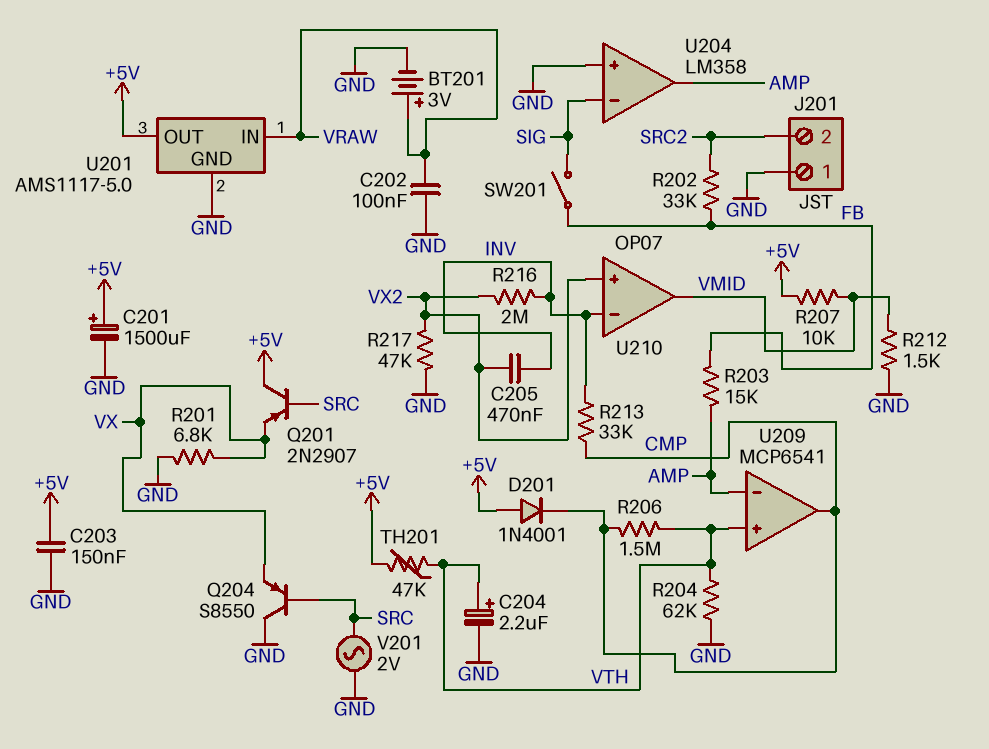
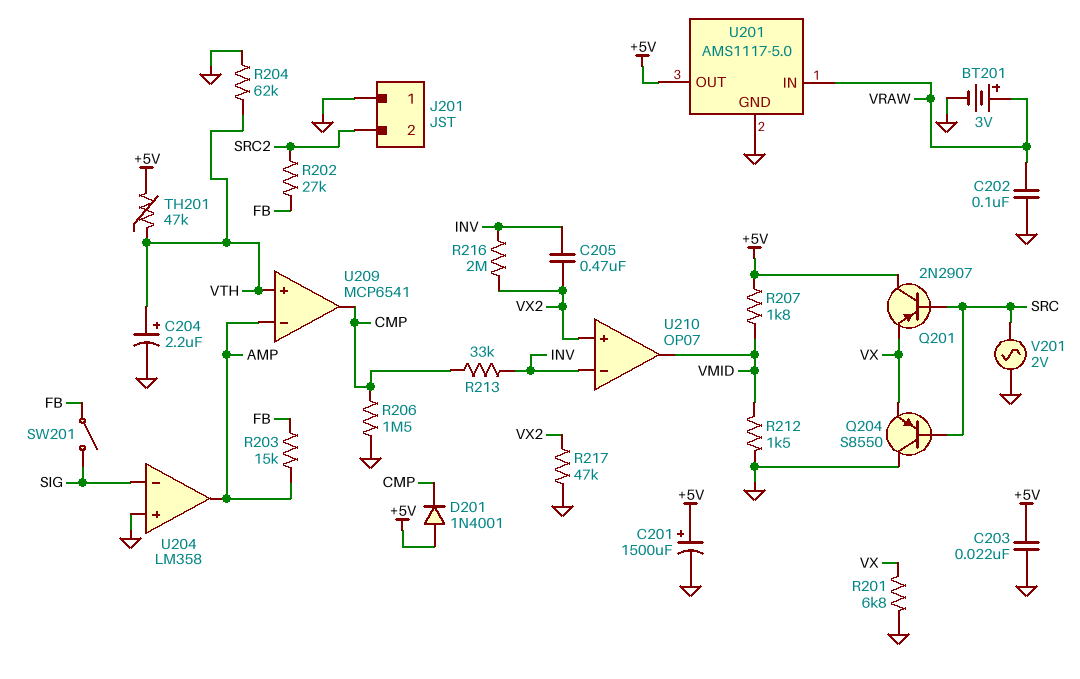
C203: 150nF (+5V, GND) -> 22nF (+5V, GND)
R202: 33k (FB, SRC2) -> 27k (FB, SRC2)
R206: 1.5M (CMP, VTH) -> 1.5M (CMP, GND)
R207: 10k (+5V, VMID) -> 1.8k (+5V, VMID)

